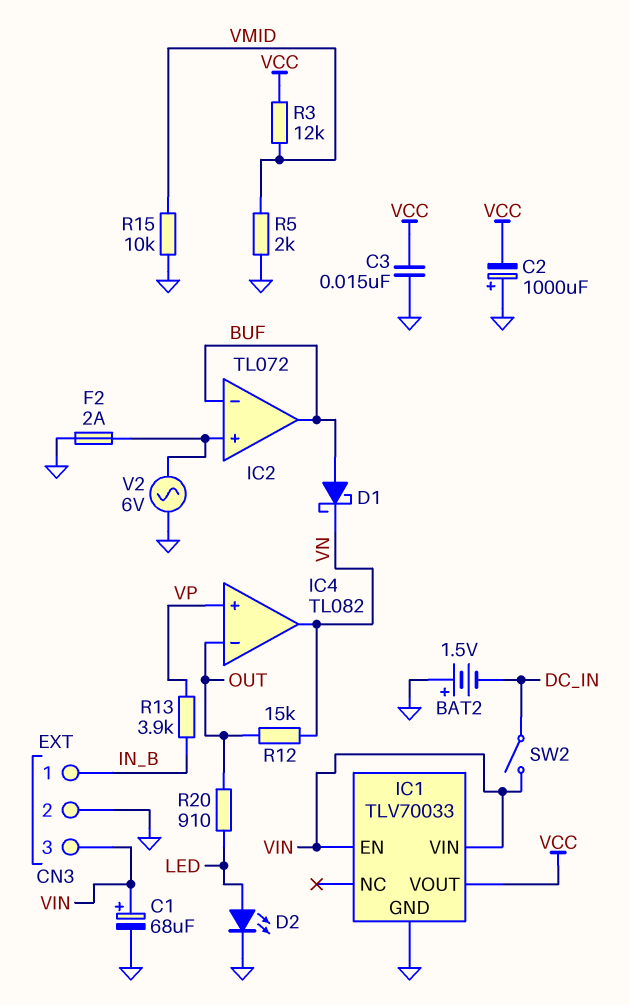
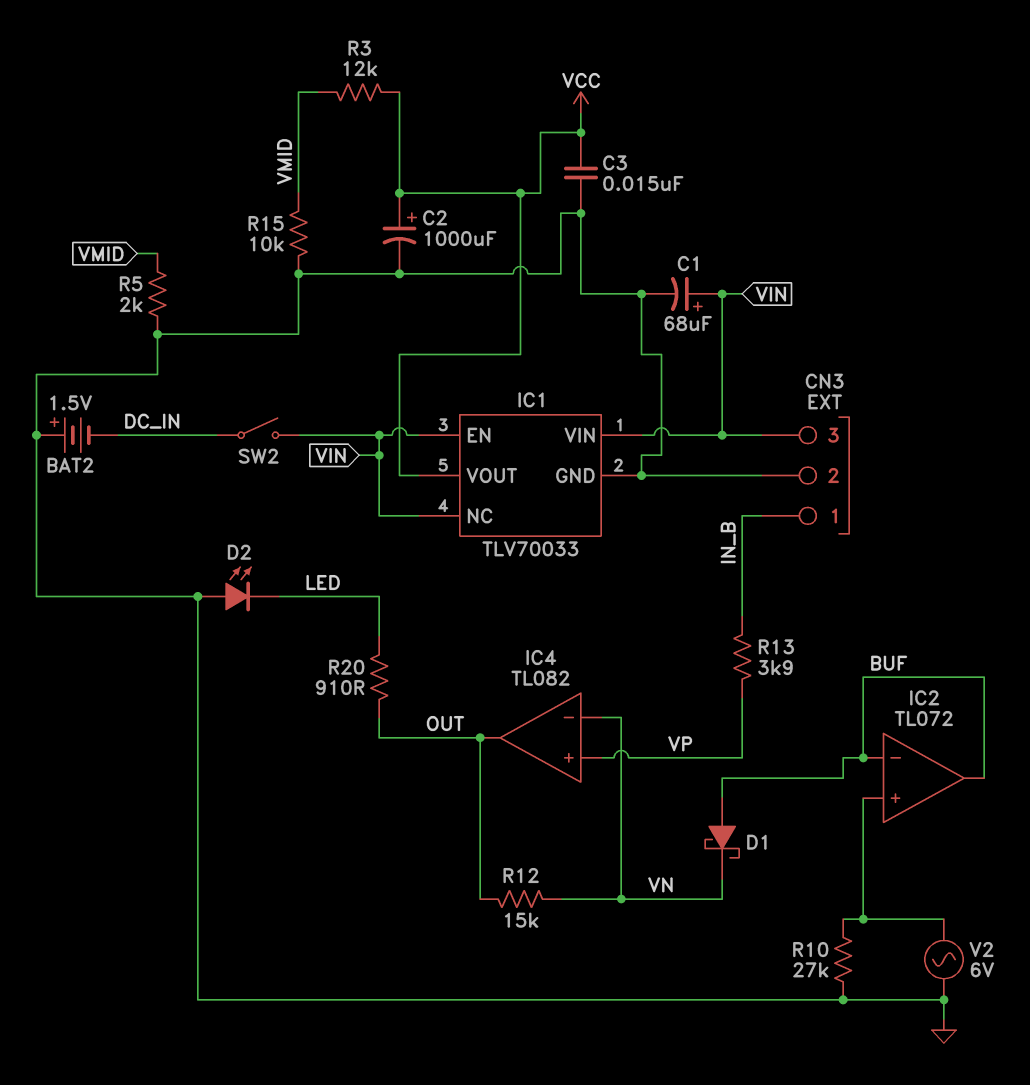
C2: 1000uF (plus GND, minus VCC) -> 1000uF (plus VCC, minus GND)
D2: LED (A LED, K GND) -> LED (A GND, K LED)
F2: 2A (GND, IC2/in+) -> none
IC1 pin NC: none -> VIN
IC4 pin in-: OUT -> VN
IC4 pin out: VN -> OUT
R10: none -> 27k (GND, IC2/in+)

